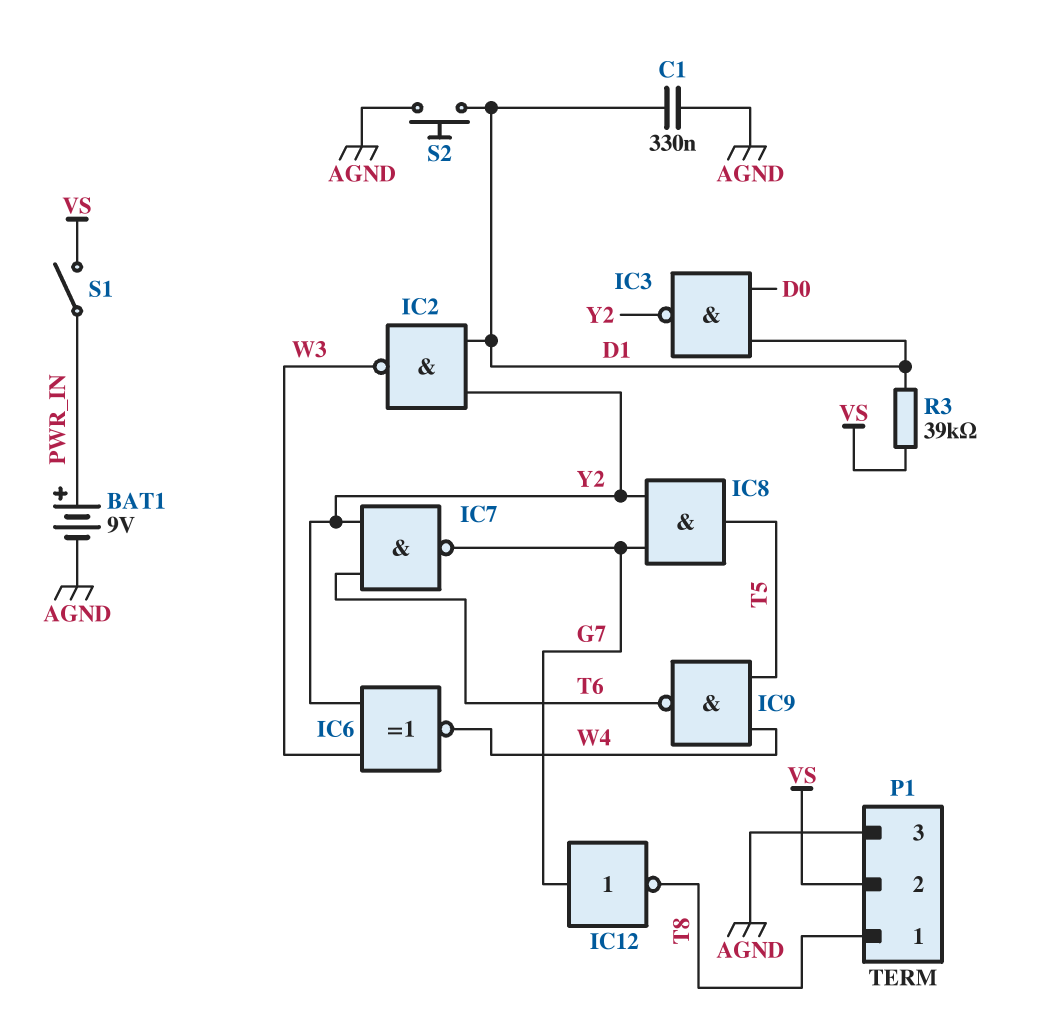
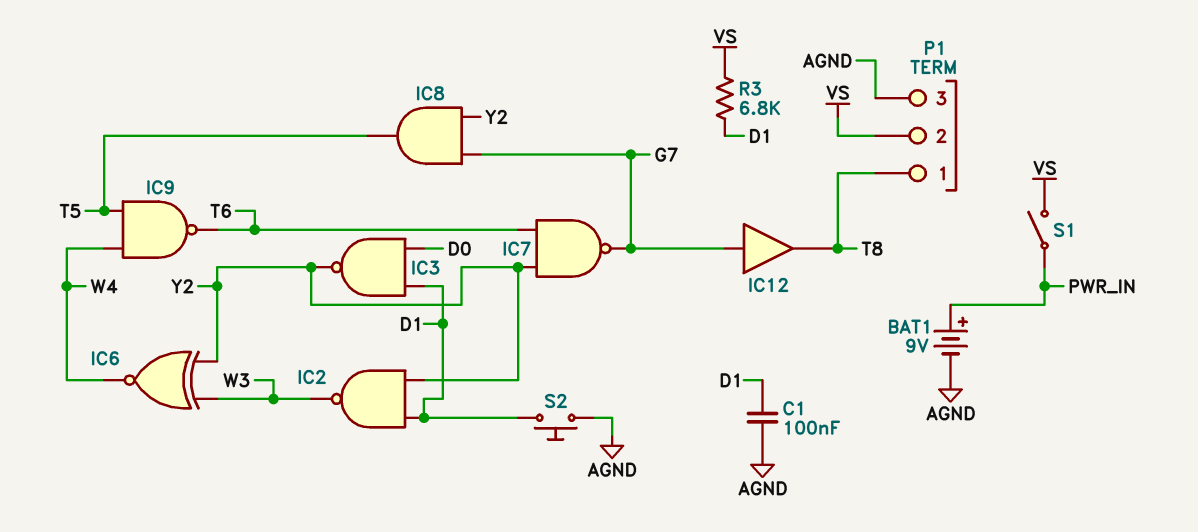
C1: 330nF (AGND, D1) -> 100nF (AGND, D1)
IC12: NOT (in G7, out T8) -> buffer (in G7, out T8)
R3: 39k (D1, VS) -> 6.8k (D1, VS)

